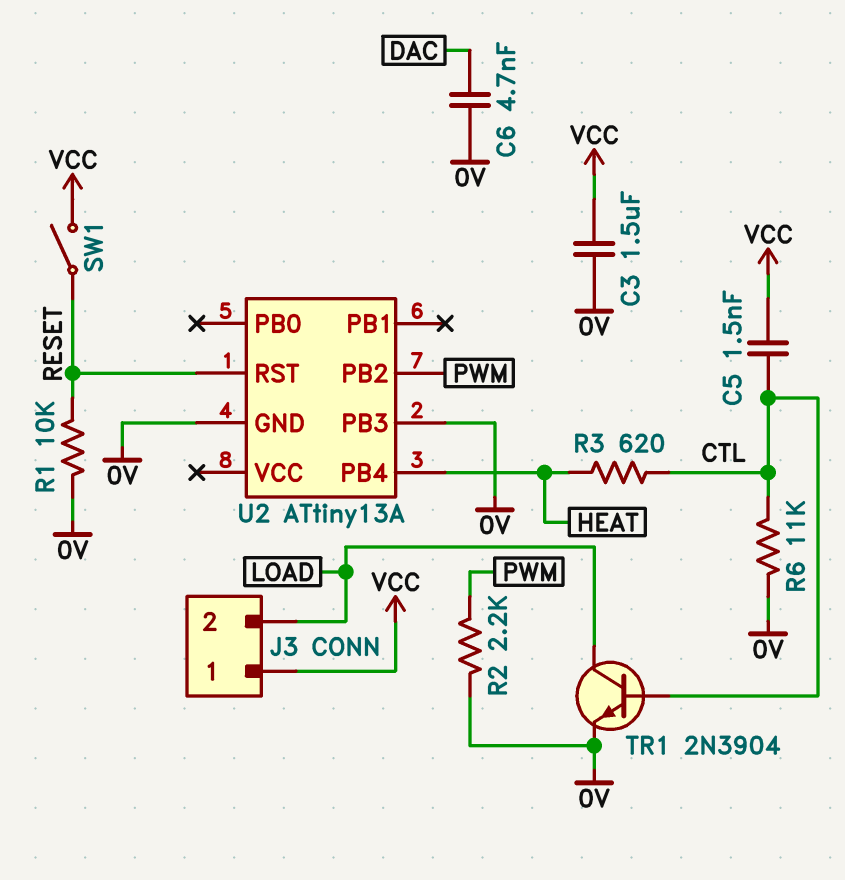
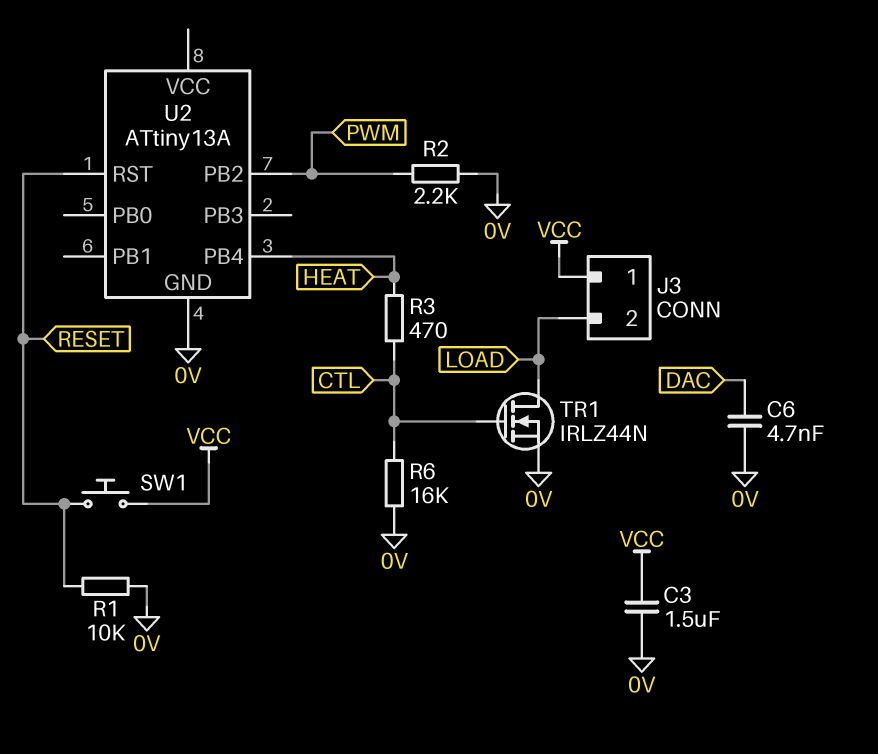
C5: 1.5nF (CTL, VCC) -> none
R3: 620 (CTL, HEAT) -> 470 (CTL, HEAT)
R6: 11k (0V, CTL) -> 16k (0V, CTL)
SW1: switch (RESET, VCC) -> button (RESET, VCC)
TR1: NPN 2N3904 (B CTL, C LOAD, E 0V) -> NMOS IRLZ44N (G CTL, D LOAD, S 0V)
U2 pin PB3: 0V -> none

